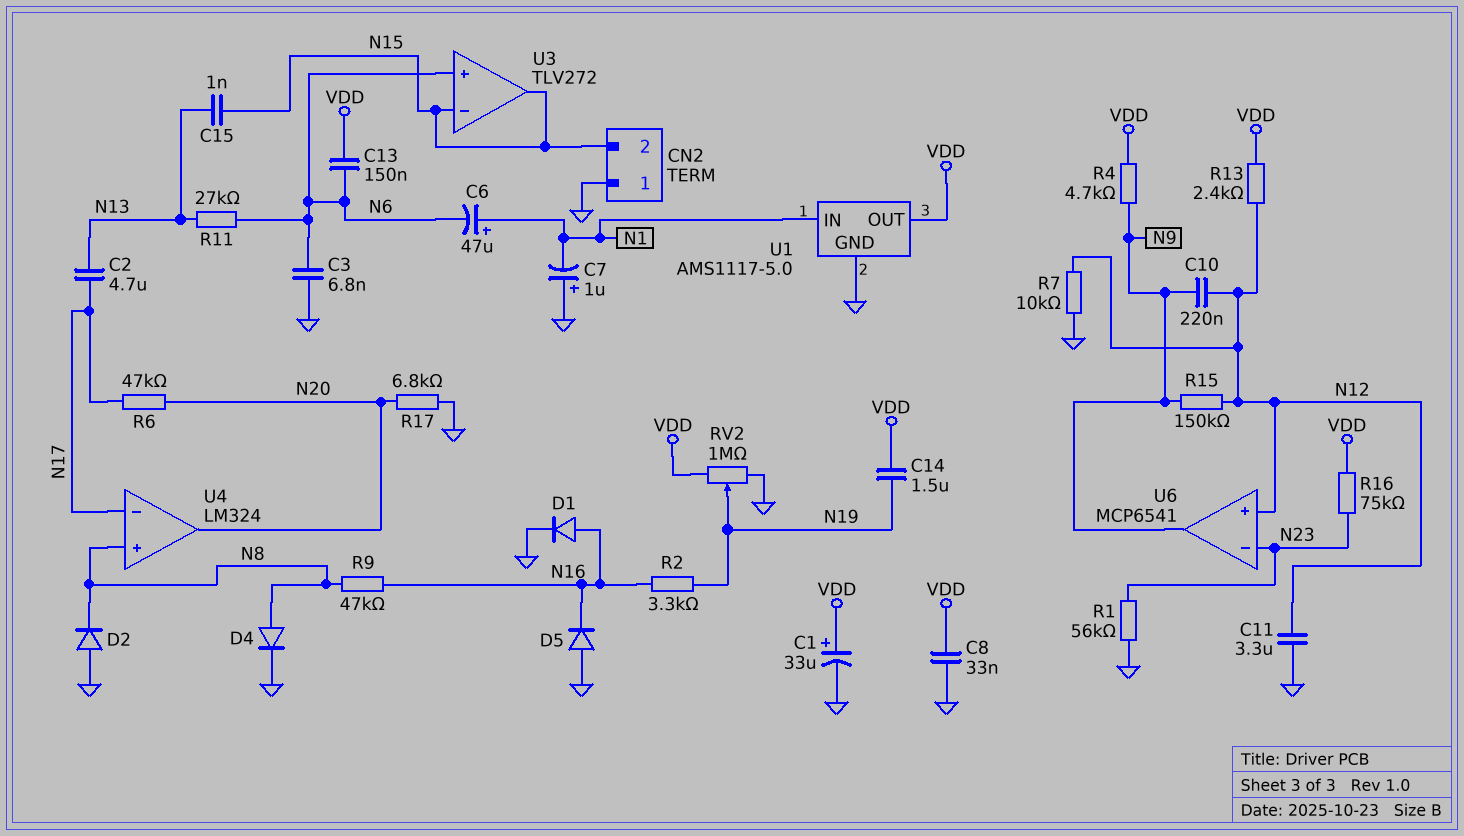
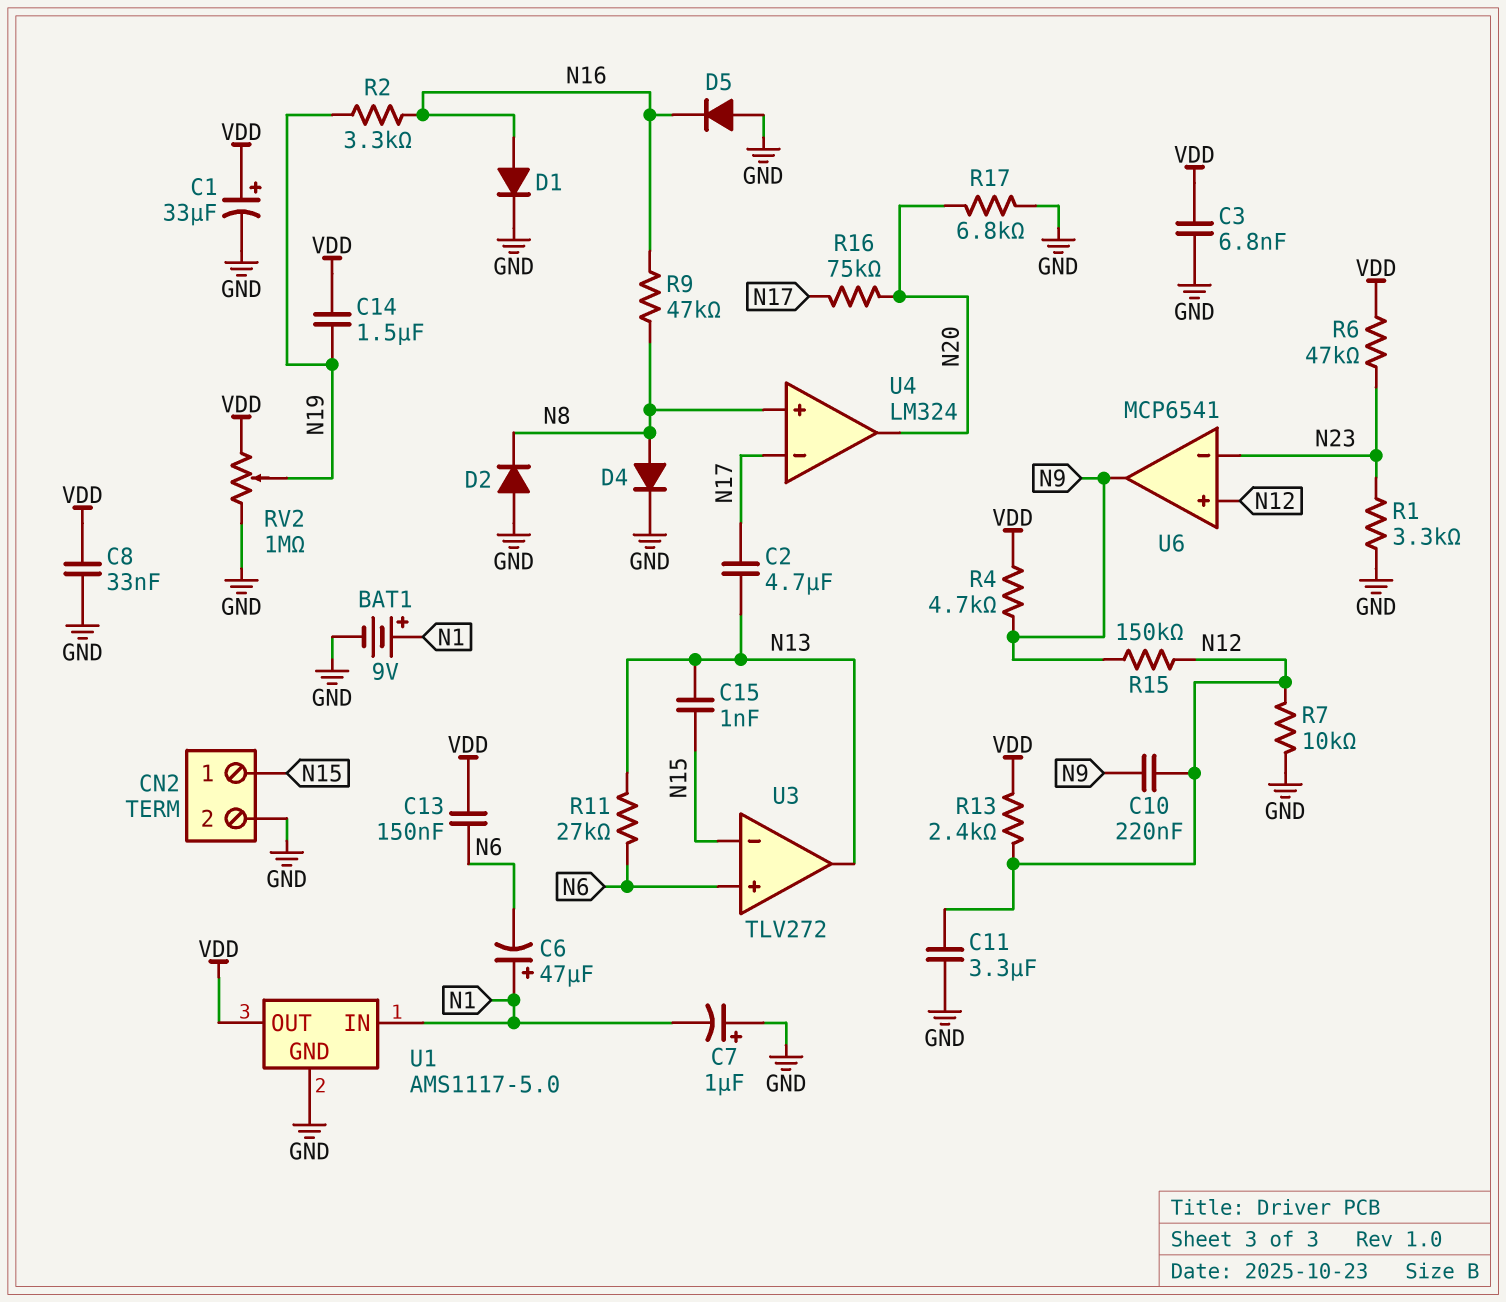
BAT1: none -> 9V (plus N1, minus GND)
C3: 6.8nF (GND, N6) -> 6.8nF (GND, VDD)
CN2 pin 1: GND -> N15
CN2 pin 2: N15 -> GND
R1: 56k (GND, N23) -> 3.3k (GND, N23)
R6: 47k (N17, N20) -> 47k (N23, VDD)
R16: 75k (N23, VDD) -> 75k (N17, N20)
U3 pin out: N15 -> N13

